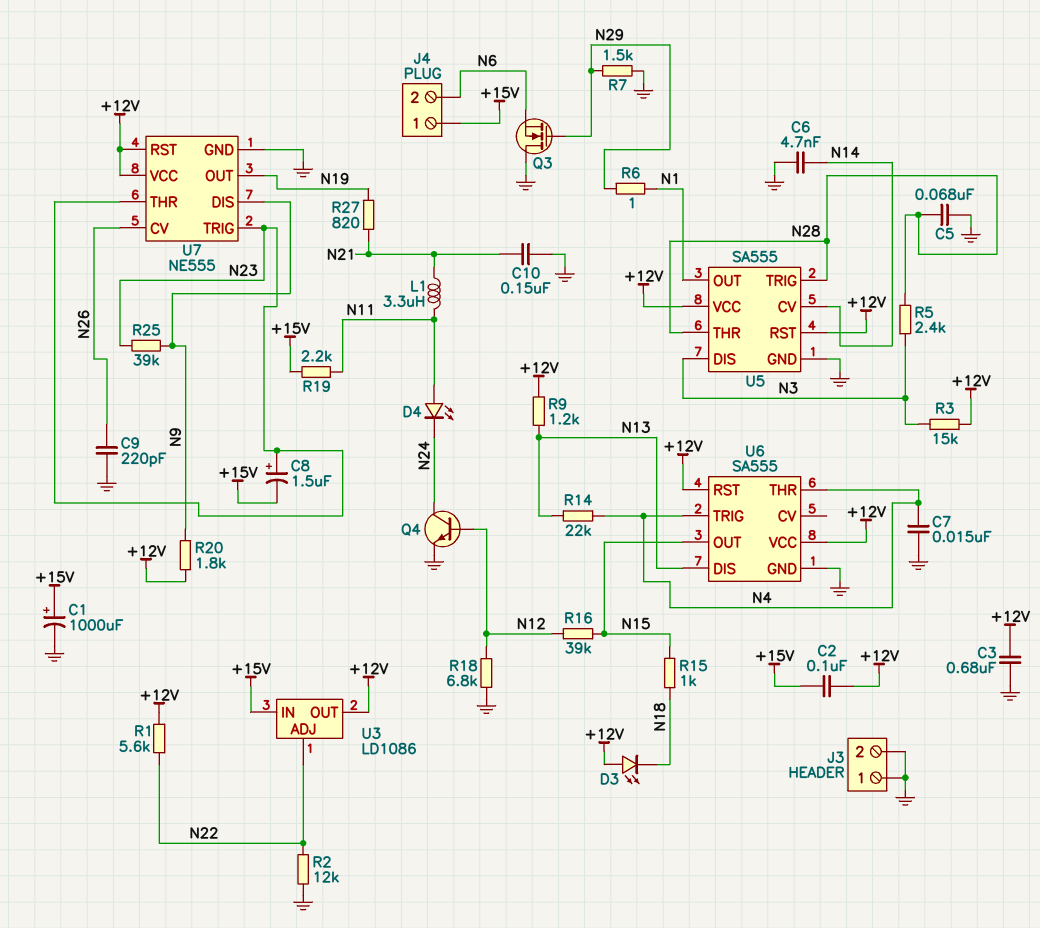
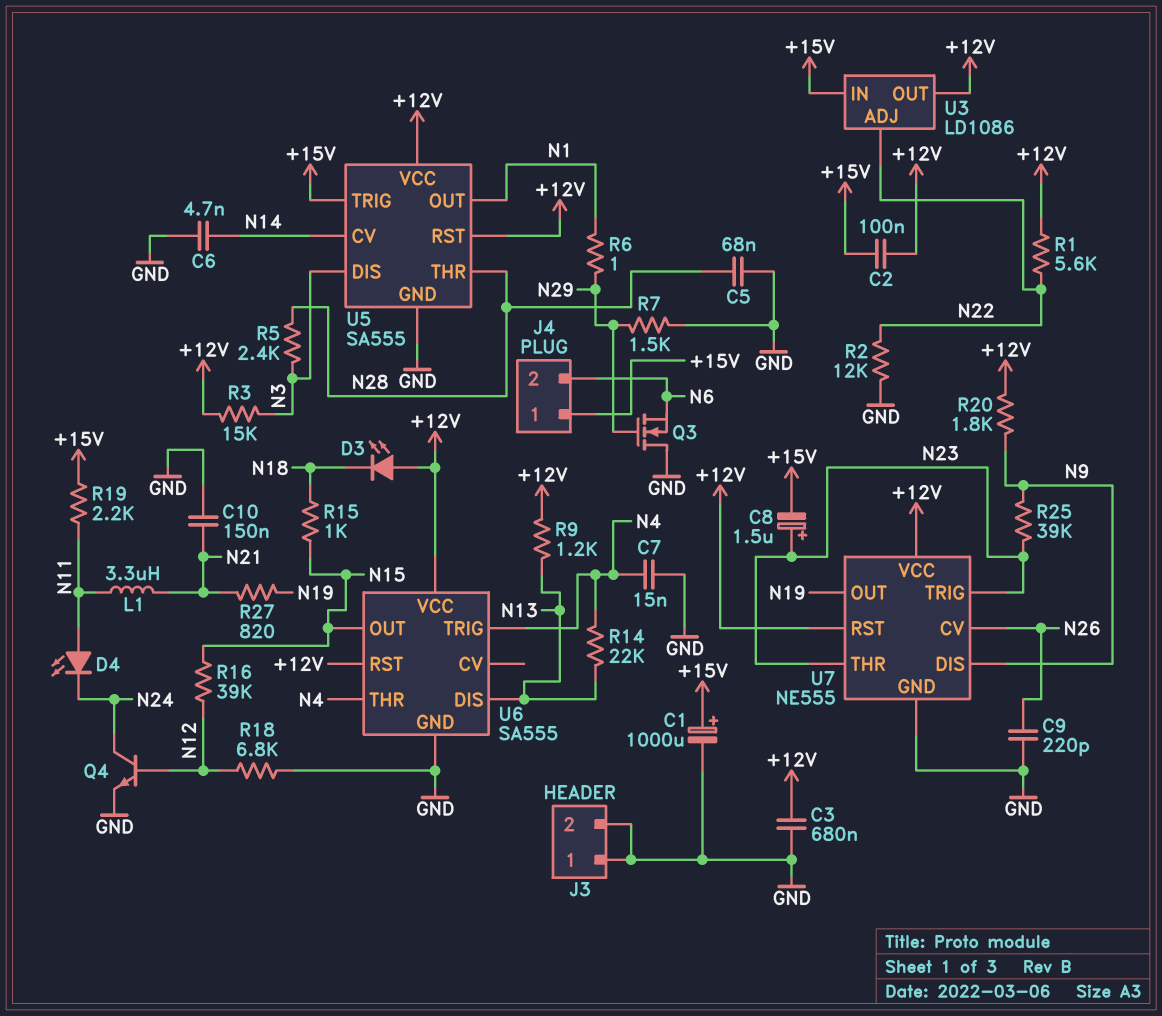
U5 pin TRIG: N28 -> +15V

